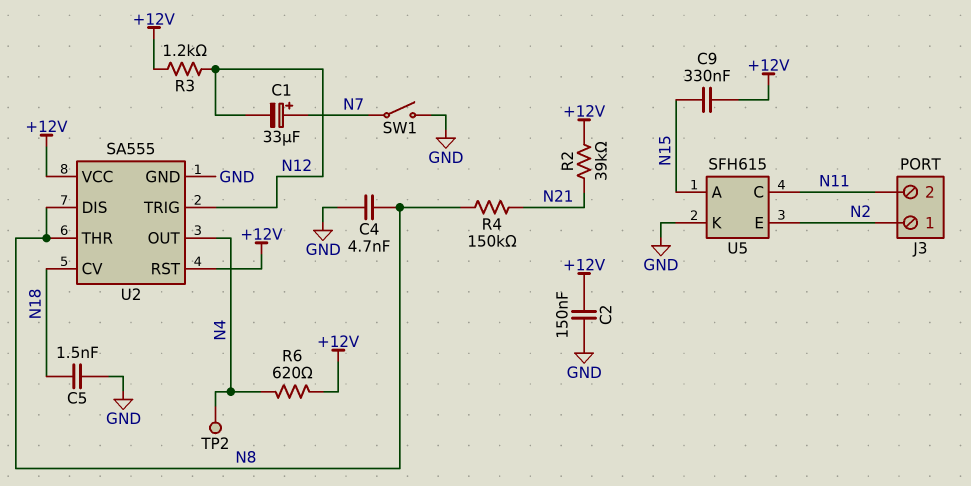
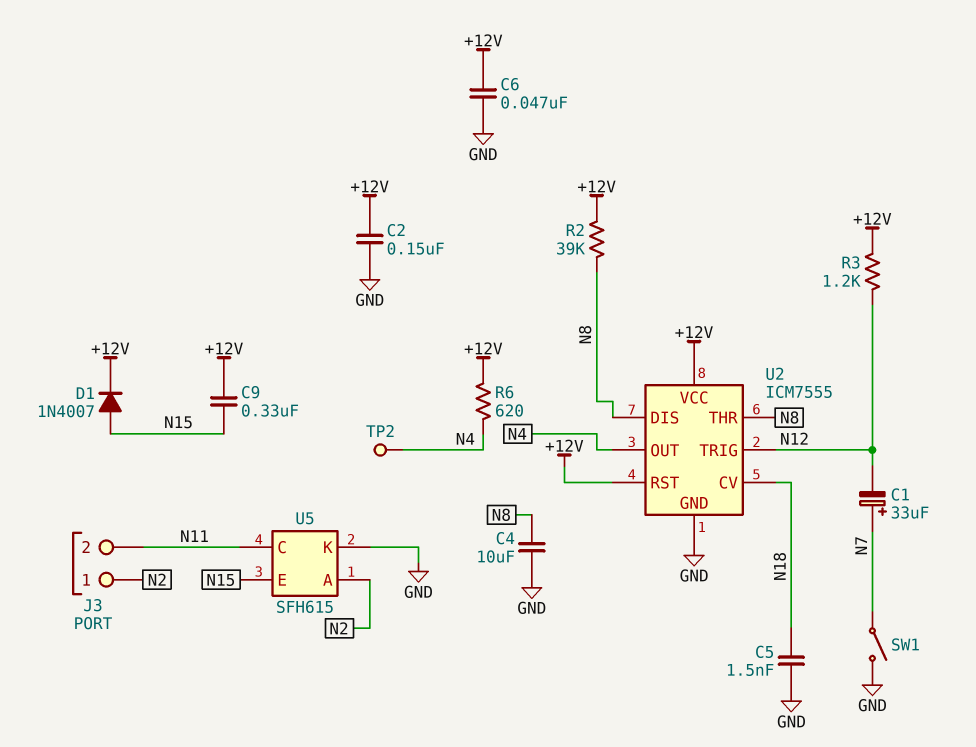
C4: 4.7nF (GND, N8) -> 10uF (GND, N8)
C6: none -> 47nF (+12V, GND)
D1: none -> diode 1N4007 (A N15, K +12V)
R2: 39k (+12V, N21) -> 39k (+12V, N8)
R4: 150k (N8, N21) -> none
U2: SA555 -> ICM7555
U5 pin A: N15 -> N2
U5 pin E: N2 -> N15

